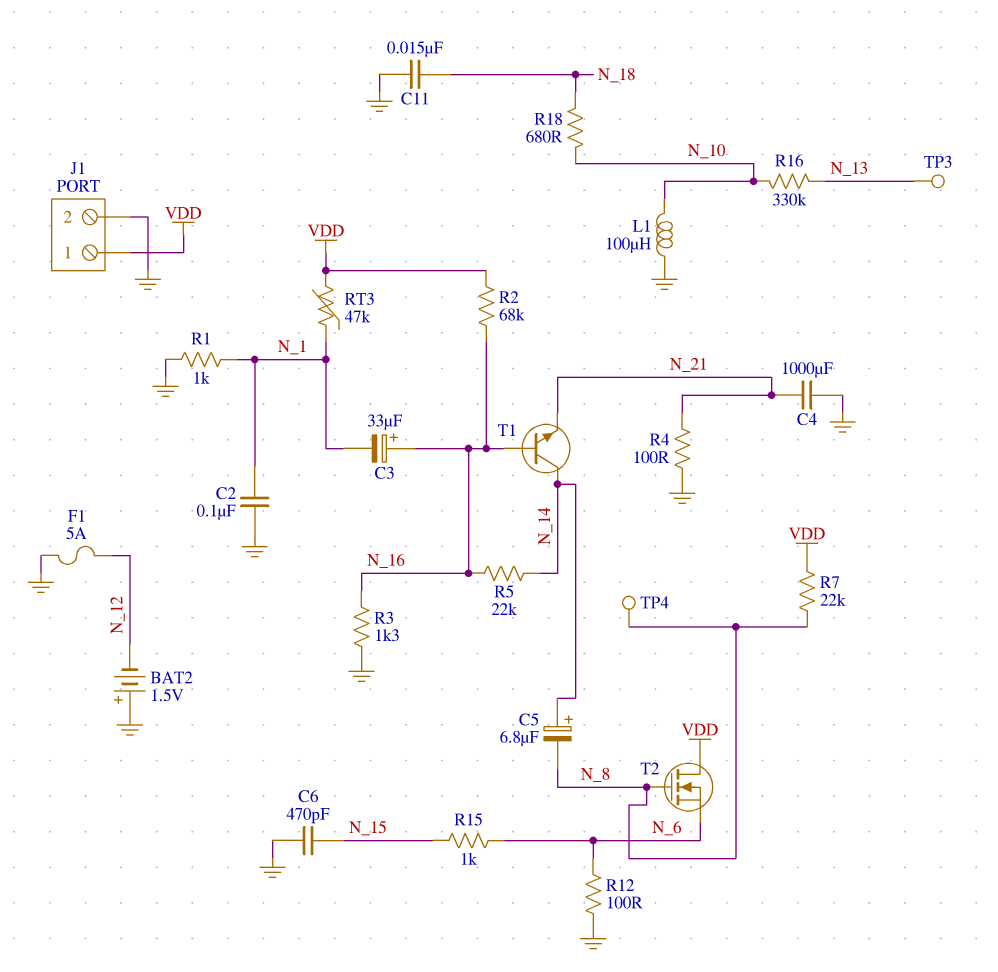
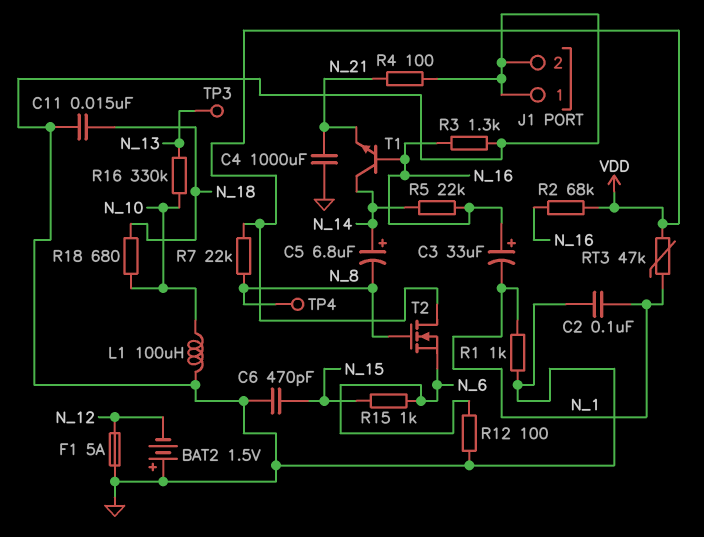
J1 pin 1: VDD -> GND

